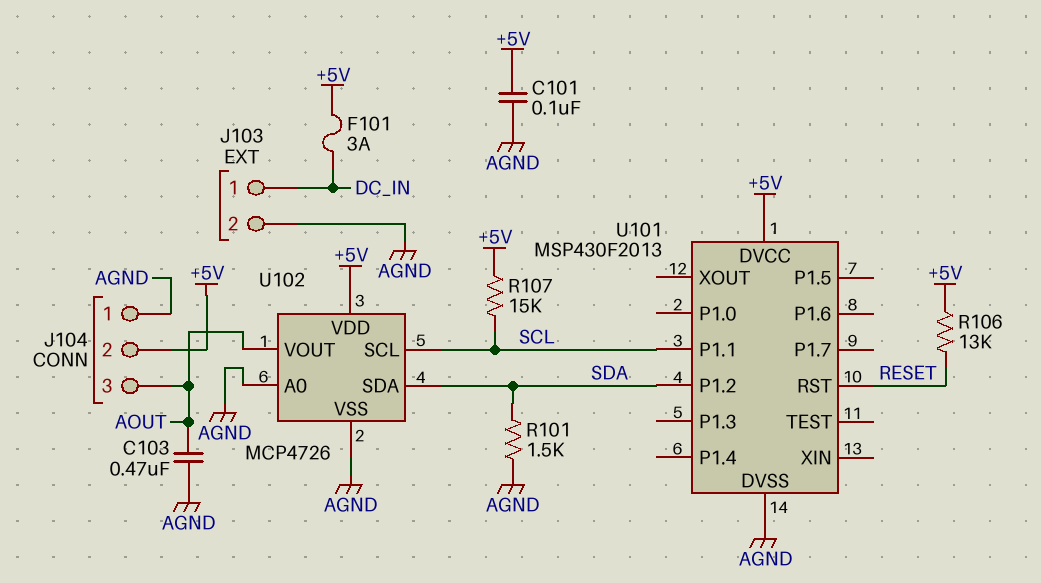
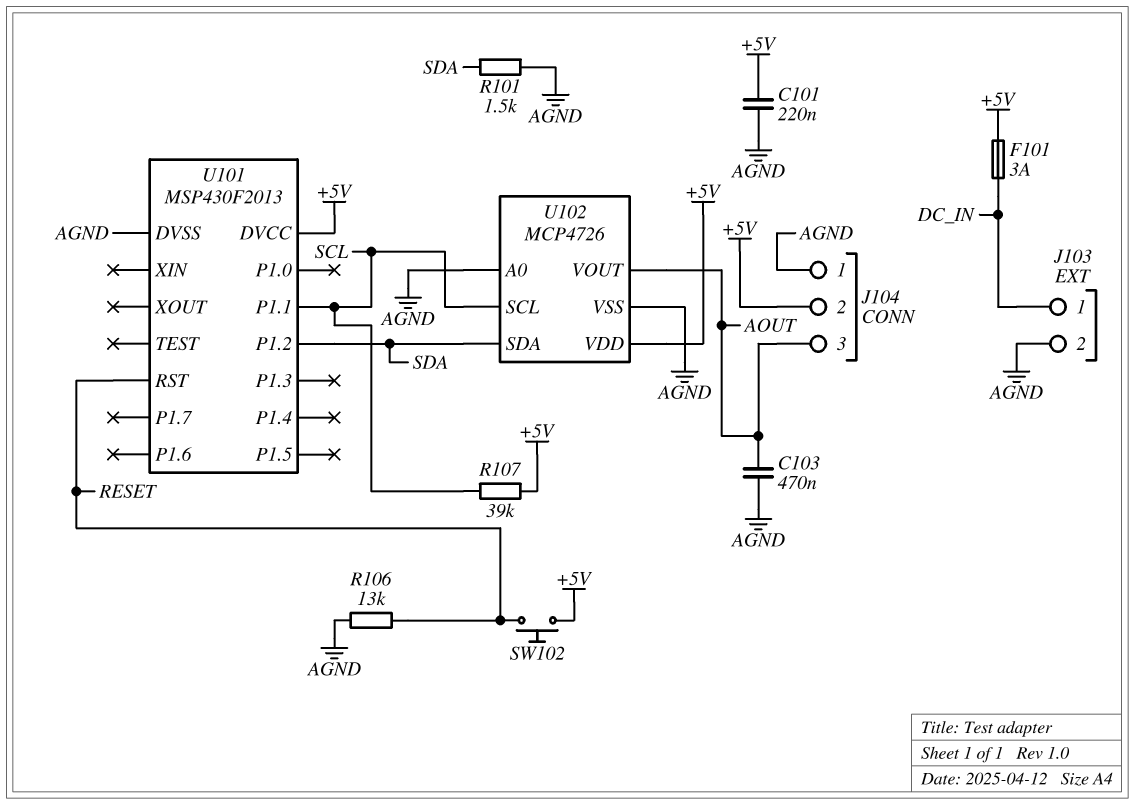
C101: 100nF (+5V, AGND) -> 220nF (+5V, AGND)
R106: 13k (+5V, RESET) -> 13k (AGND, RESET)
R107: 15k (+5V, SCL) -> 39k (+5V, SCL)
SW102: none -> button (+5V, RESET)

